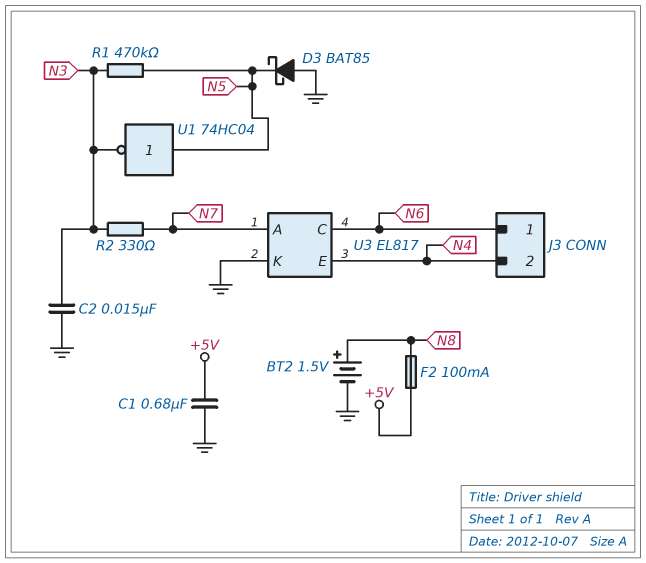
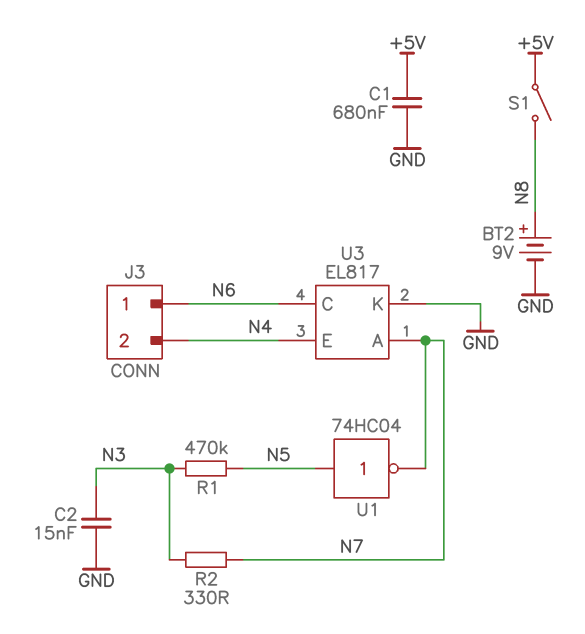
BT2: 1.5V (plus N8, minus GND) -> 9V (plus N8, minus GND)
D3: schottky BAT85 (A GND, K N5) -> none
F2: 100mA (+5V, N8) -> none
S1: none -> switch (+5V, N8)
U1: NOT 74HC04 (in N5, out N3) -> NOT 74HC04 (in N5, out N7)

